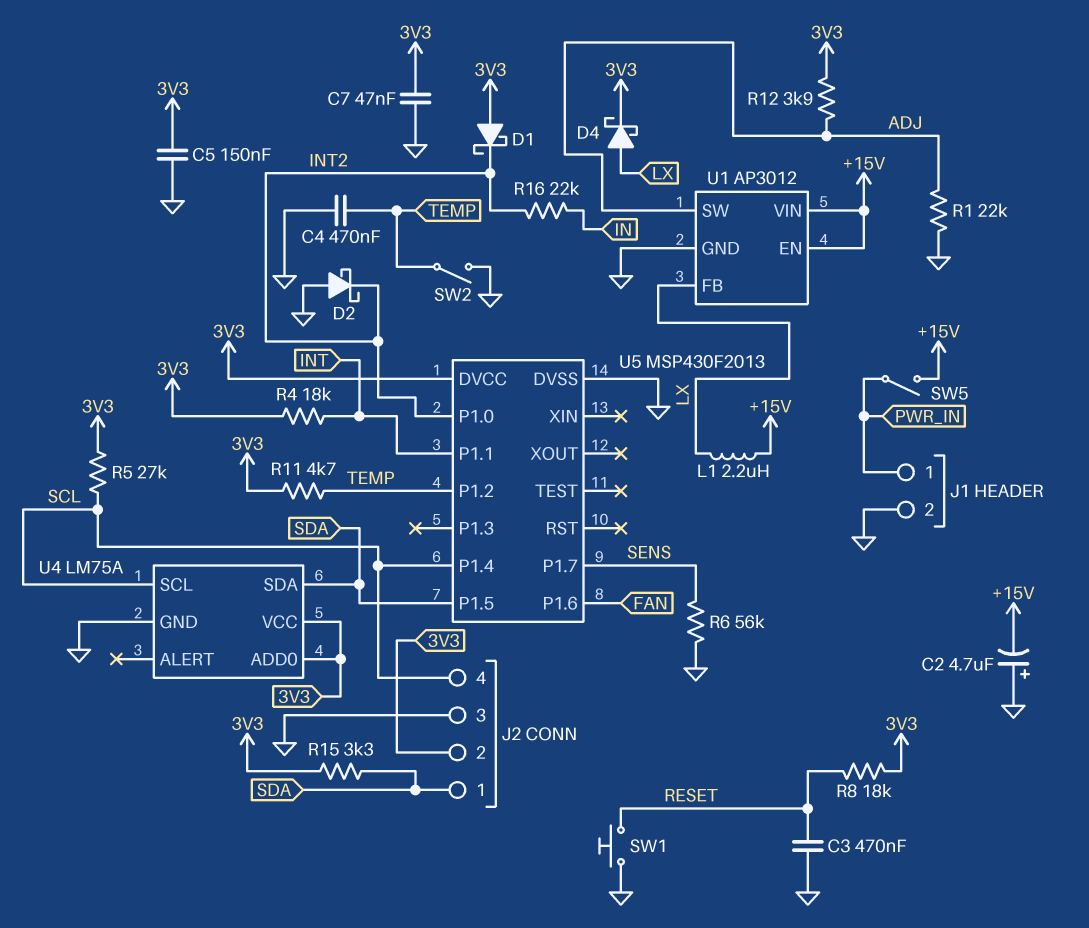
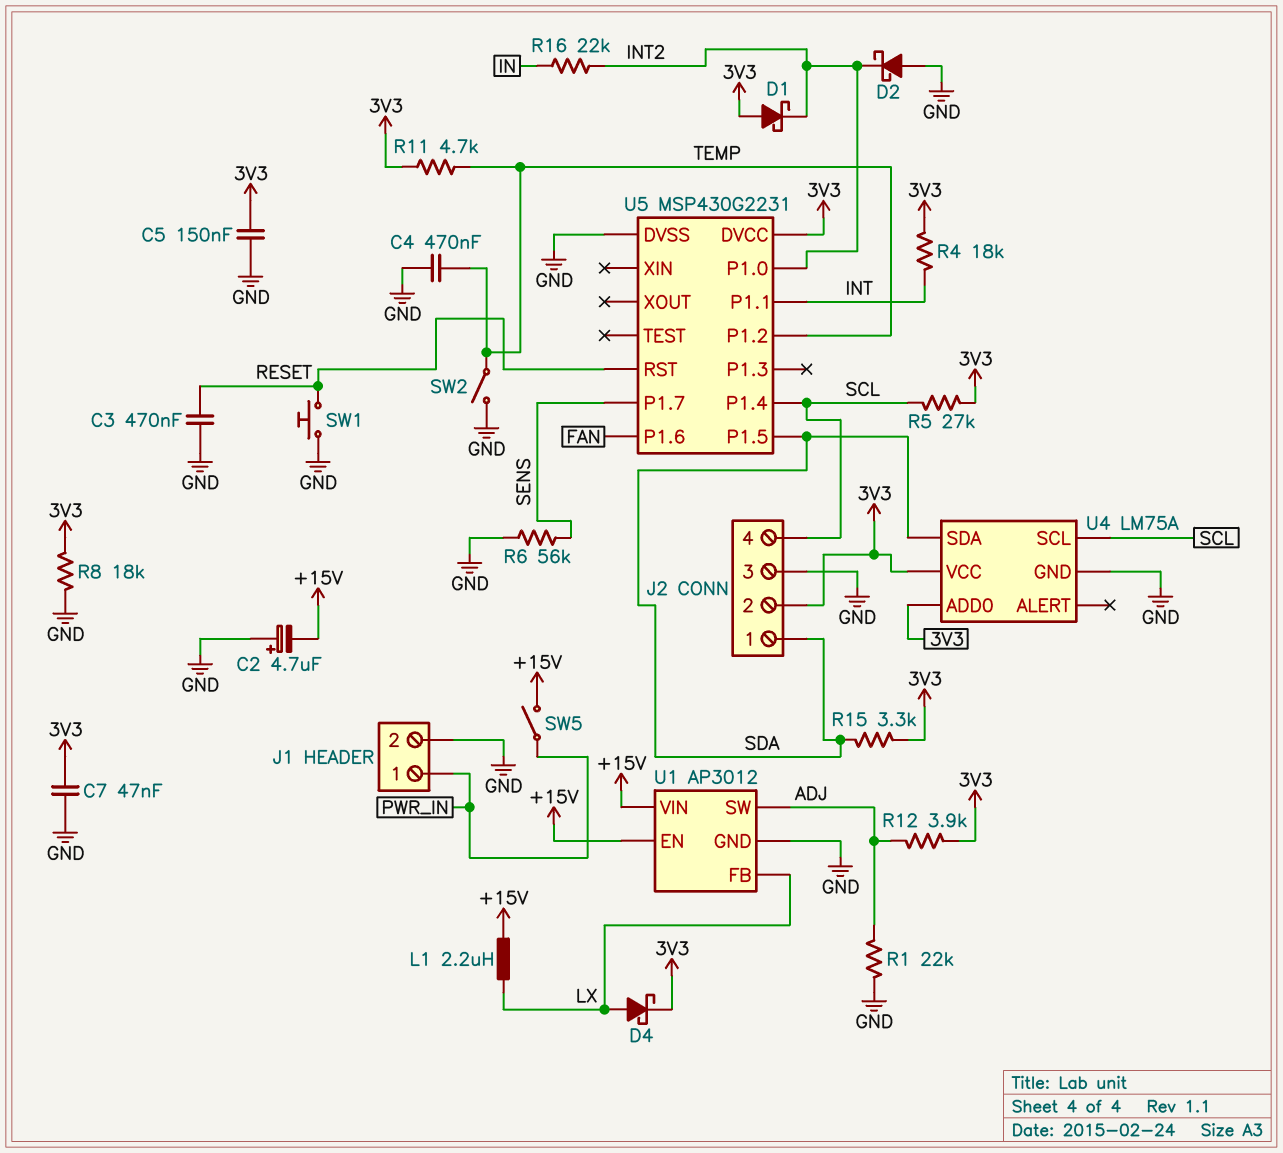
R8: 18k (3V3, RESET) -> 18k (3V3, GND)
U5: MSP430F2013 -> MSP430G2231
U5 pin RST: none -> RESET

